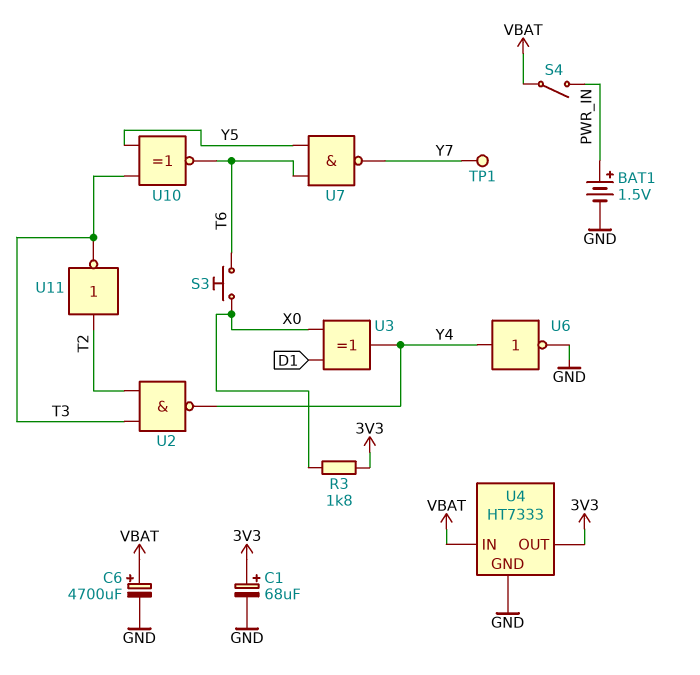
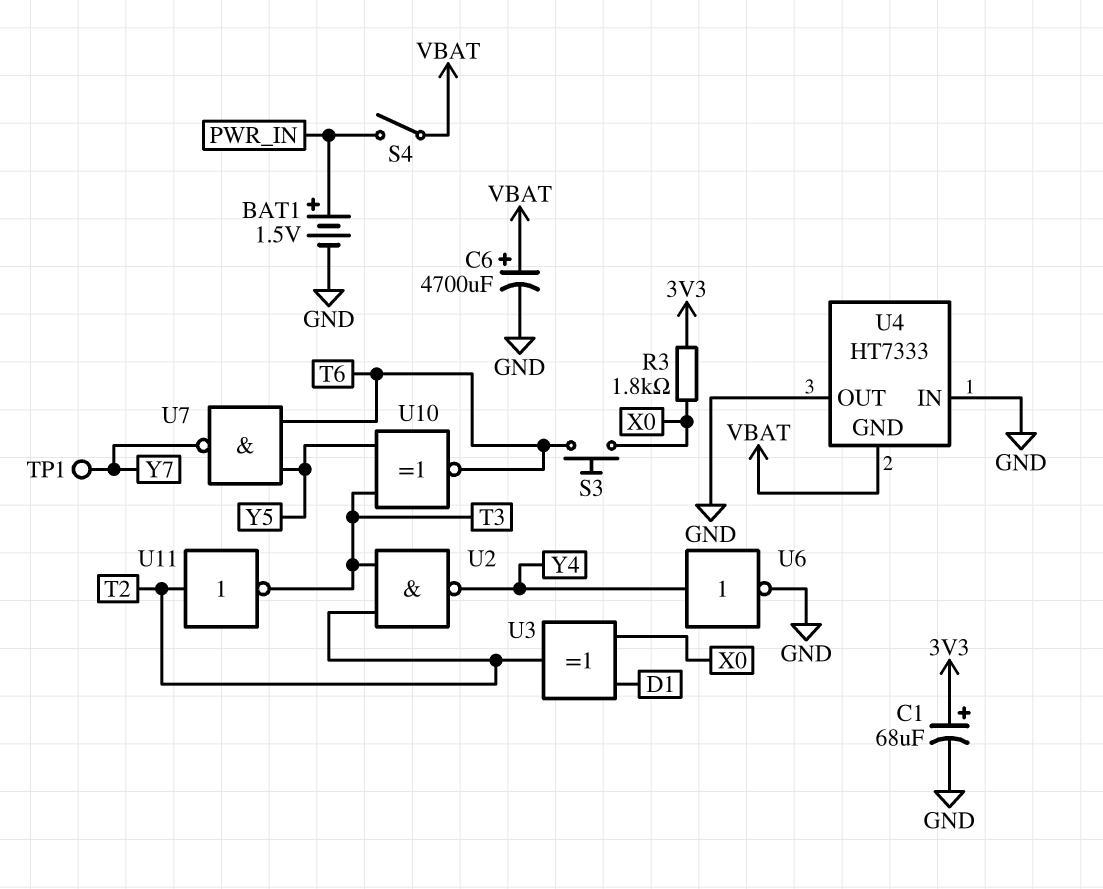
U3: XOR (in D1, in X0, out Y4) -> XOR (in D1, in X0, out T2)
U4 pin GND: GND -> VBAT
U4 pin IN: VBAT -> GND
U4 pin OUT: 3V3 -> GND

